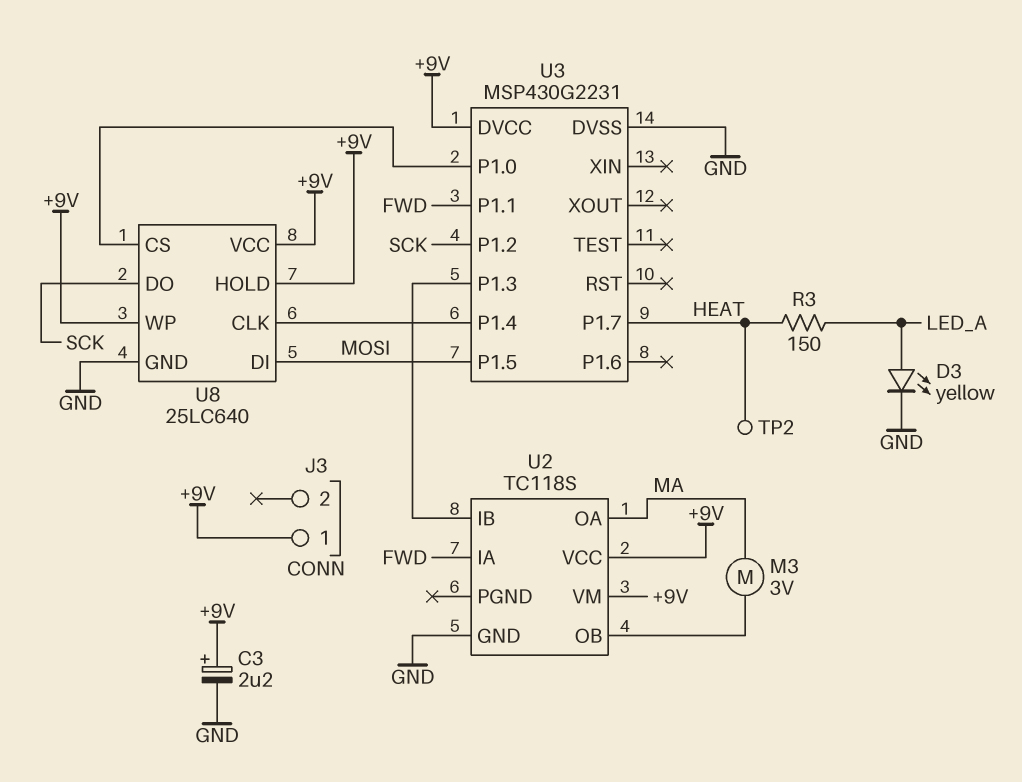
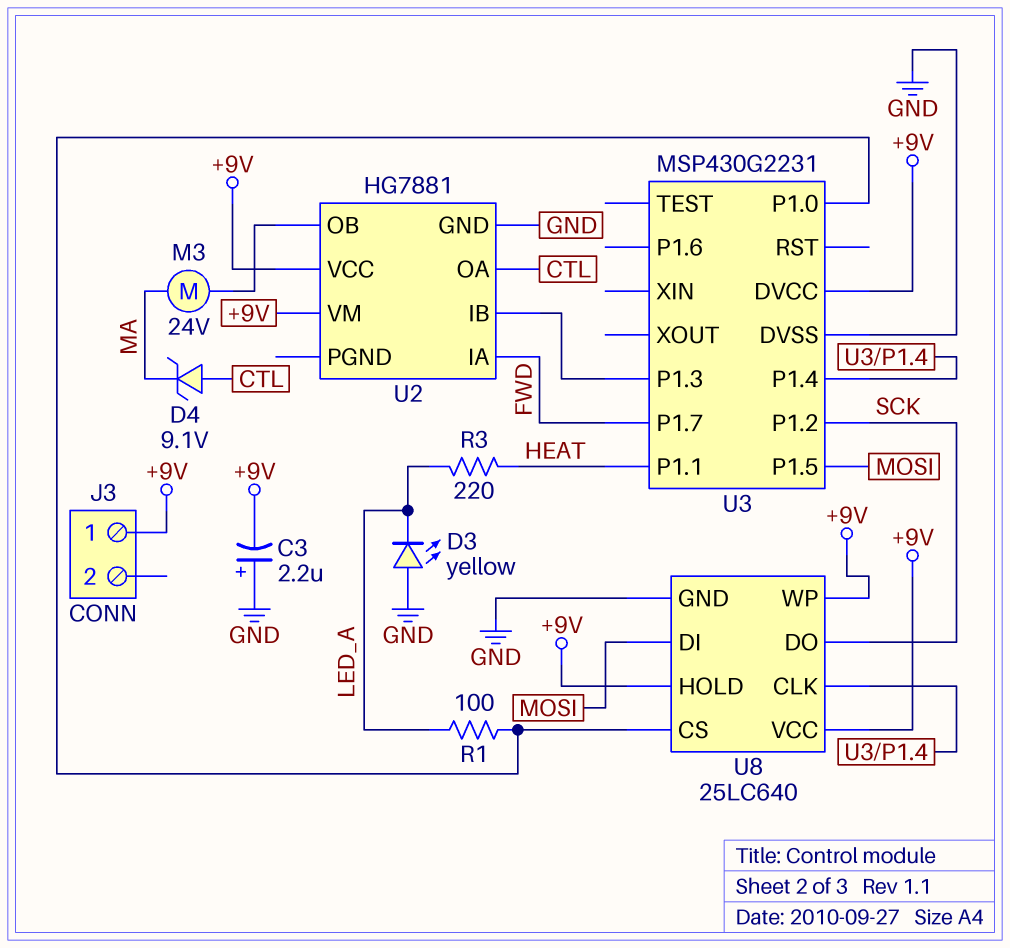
C3: 2.2uF (plus +9V, minus GND) -> 2.2uF (plus GND, minus +9V)
D3: LED yellow (A LED_A, K GND) -> LED yellow (A GND, K LED_A)
D4: none -> zener 9.1V (A CTL, K MA)
M3: motor 3V (MA, U2/OB) -> motor 24V (MA, U2/OB)
R1: none -> 100 (LED_A, U3/P1.0)
R3: 150 (HEAT, LED_A) -> 220 (HEAT, LED_A)
TP2: test point (HEAT) -> none
U2: TC118S -> HG7881
U2 pin OA: MA -> CTL
U3 pin P1.1: FWD -> HEAT
U3 pin P1.7: HEAT -> FWD

